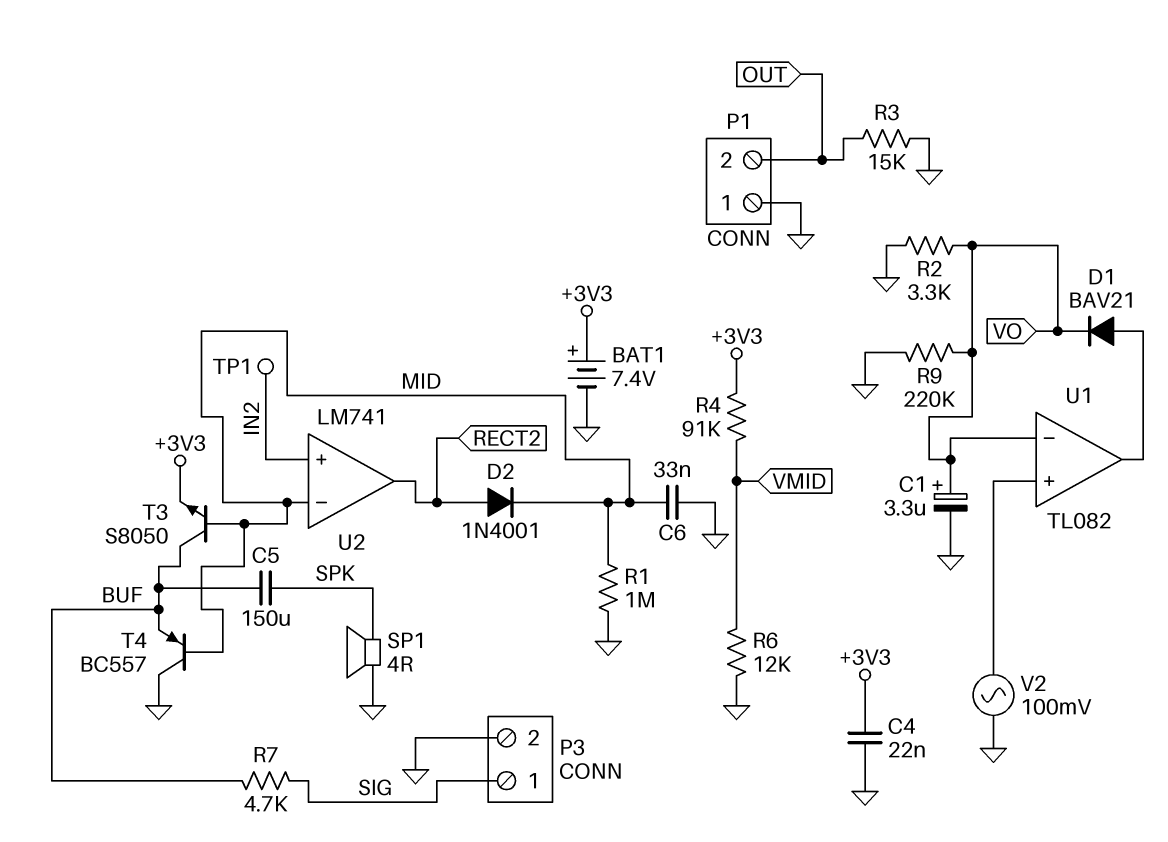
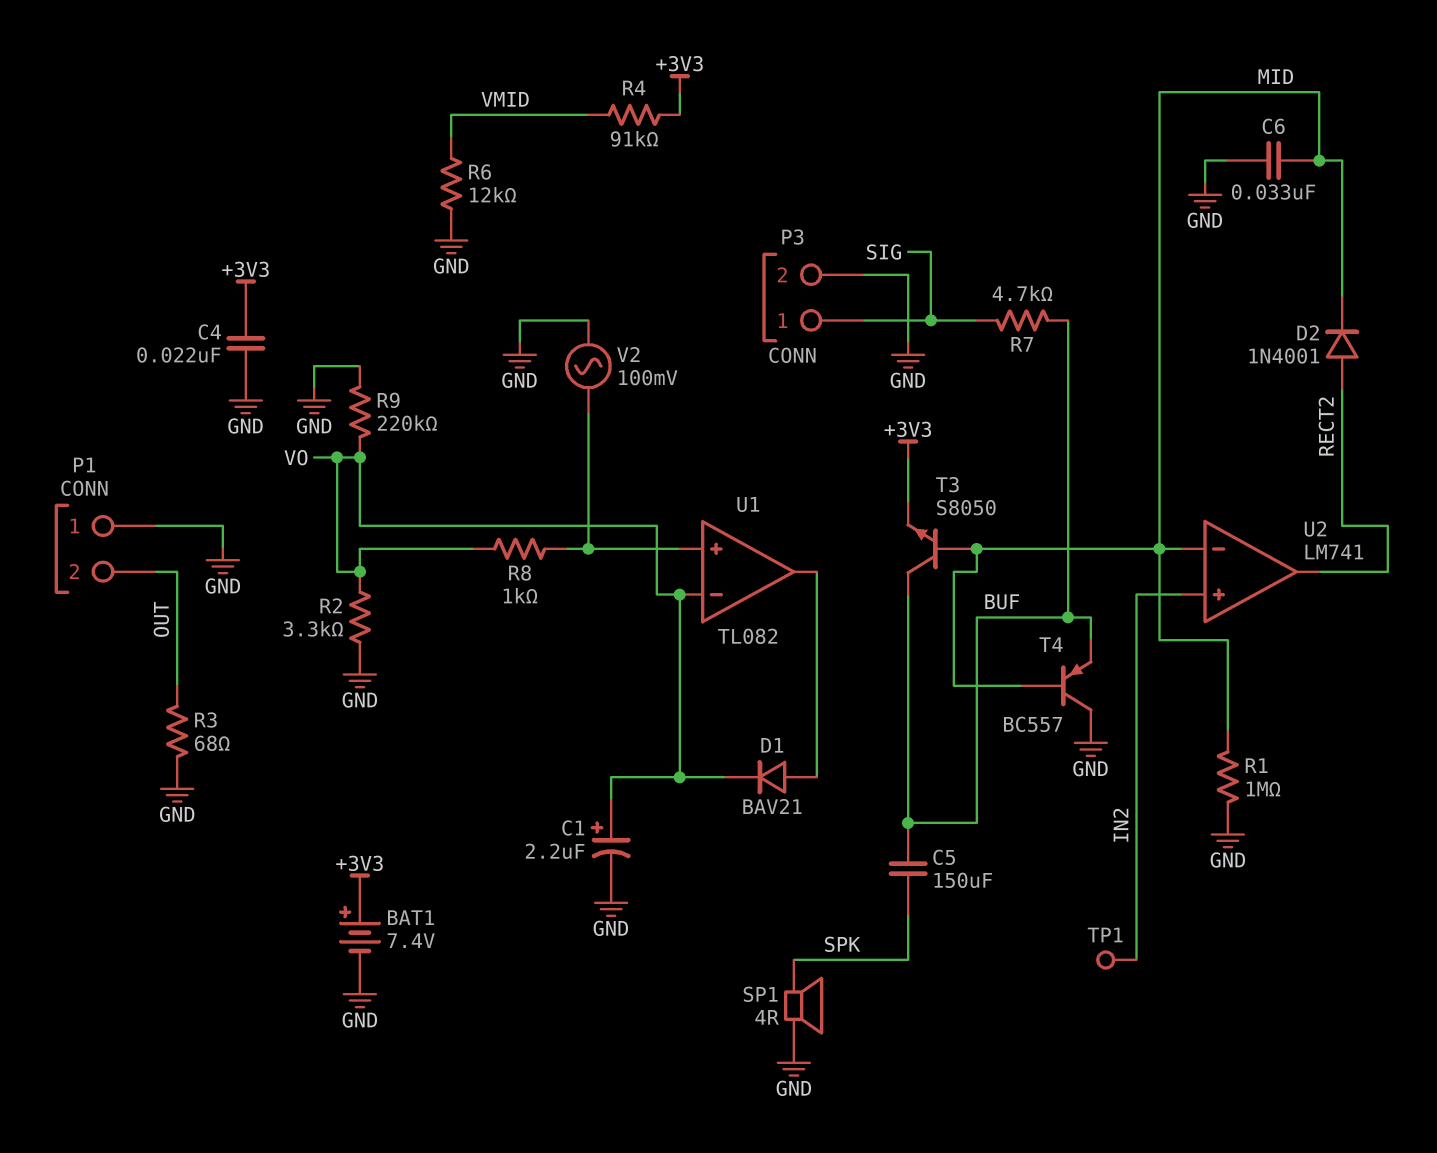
C1: 3.3uF (plus VO, minus GND) -> 2.2uF (plus VO, minus GND)
R3: 15k (GND, OUT) -> 68 (GND, OUT)
R8: none -> 1k (U1/in+, VO)

